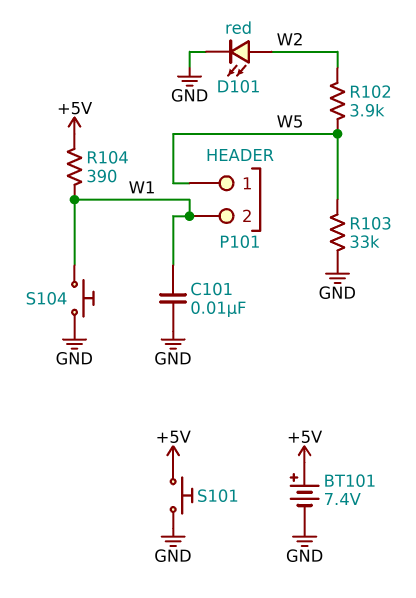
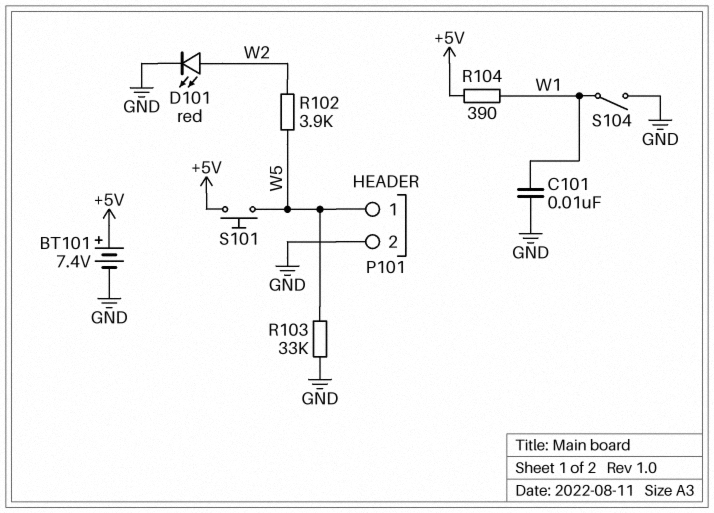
P101 pin 2: W1 -> GND
S101: button (+5V, GND) -> button (+5V, W5)
S104: button (GND, W1) -> switch (GND, W1)

